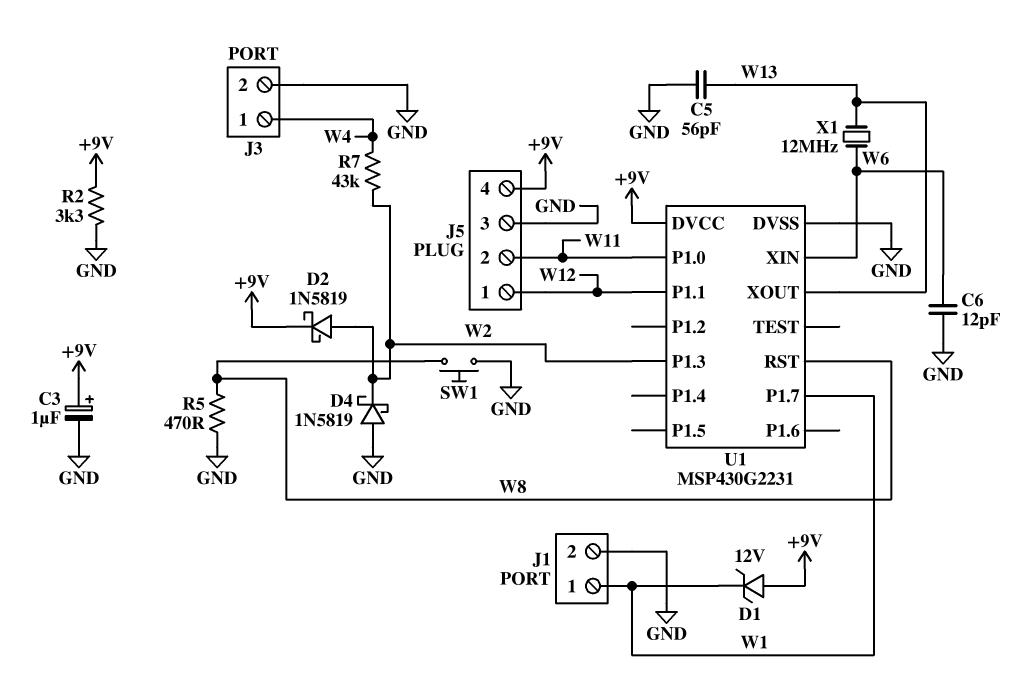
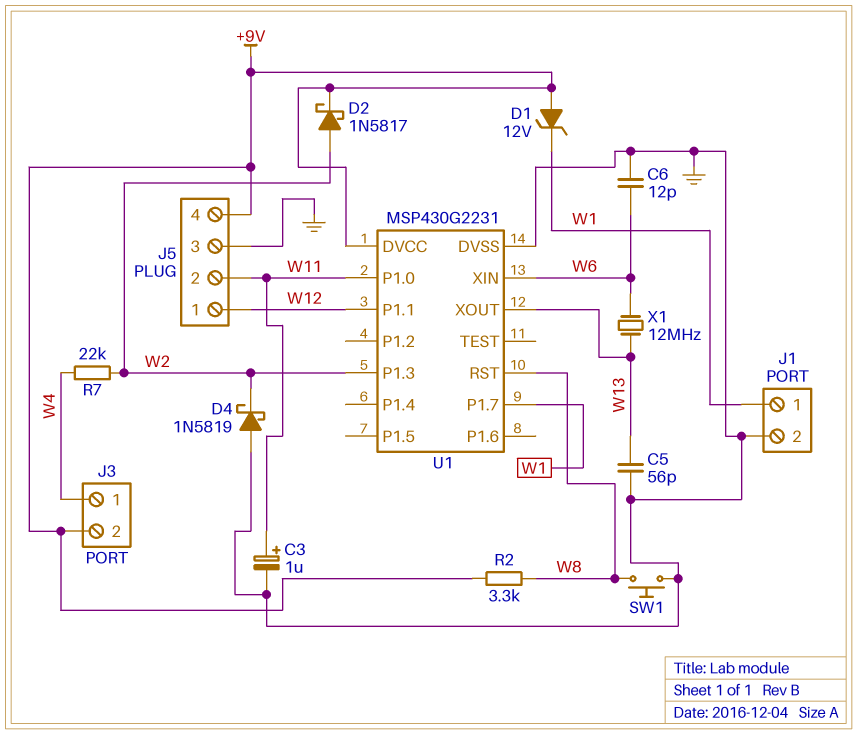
C3: 1uF (plus +9V, minus GND) -> 1uF (plus W11, minus GND)
D2: schottky 1N5819 (A W2, K +9V) -> schottky 1N5817 (A W2, K +9V)
J3 pin 2: GND -> +9V
R2: 3.3k (+9V, GND) -> 3.3k (+9V, W8)
R5: 470 (GND, W8) -> none
R7: 43k (W2, W4) -> 22k (W2, W4)

